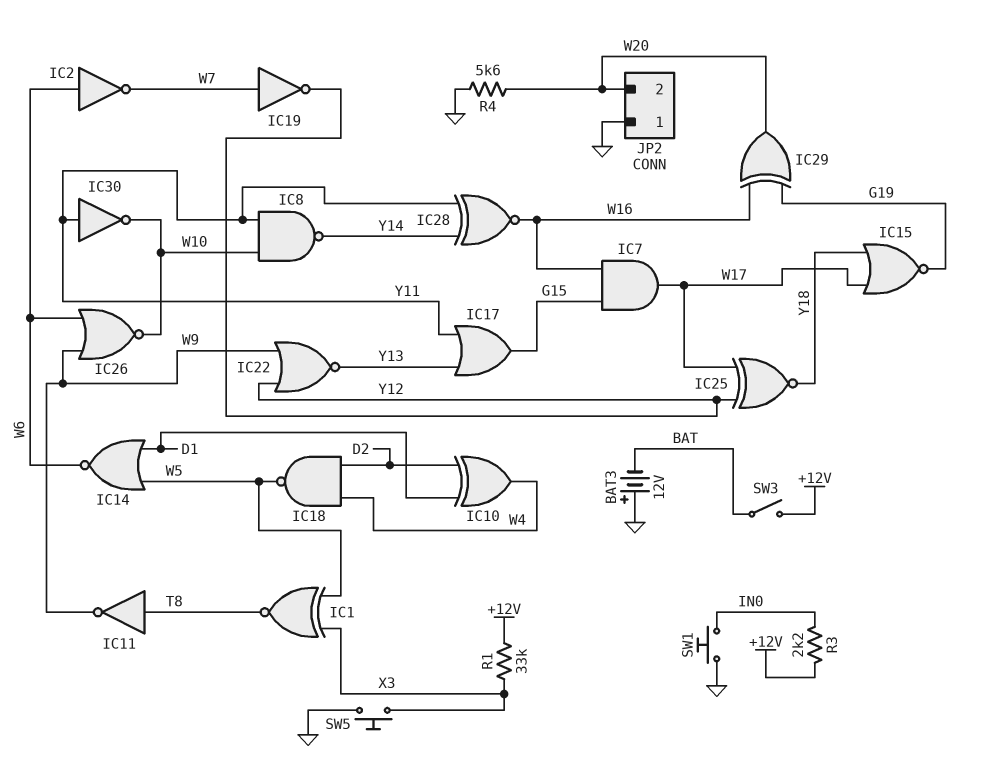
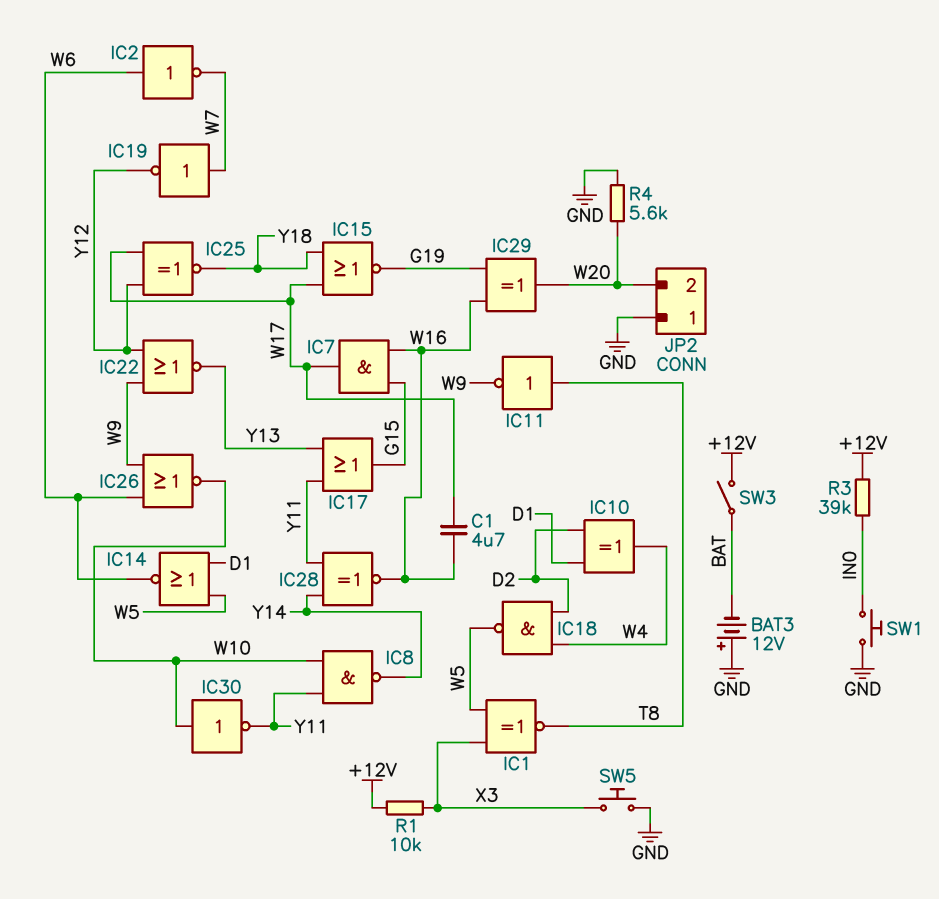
C1: none -> 4.7uF (W16, W17)
IC30: NOT (in Y11, out W10) -> NOT (in W10, out Y11)
R1: 33k (+12V, X3) -> 10k (+12V, X3)
R3: 2.2k (+12V, IN0) -> 39k (+12V, IN0)

